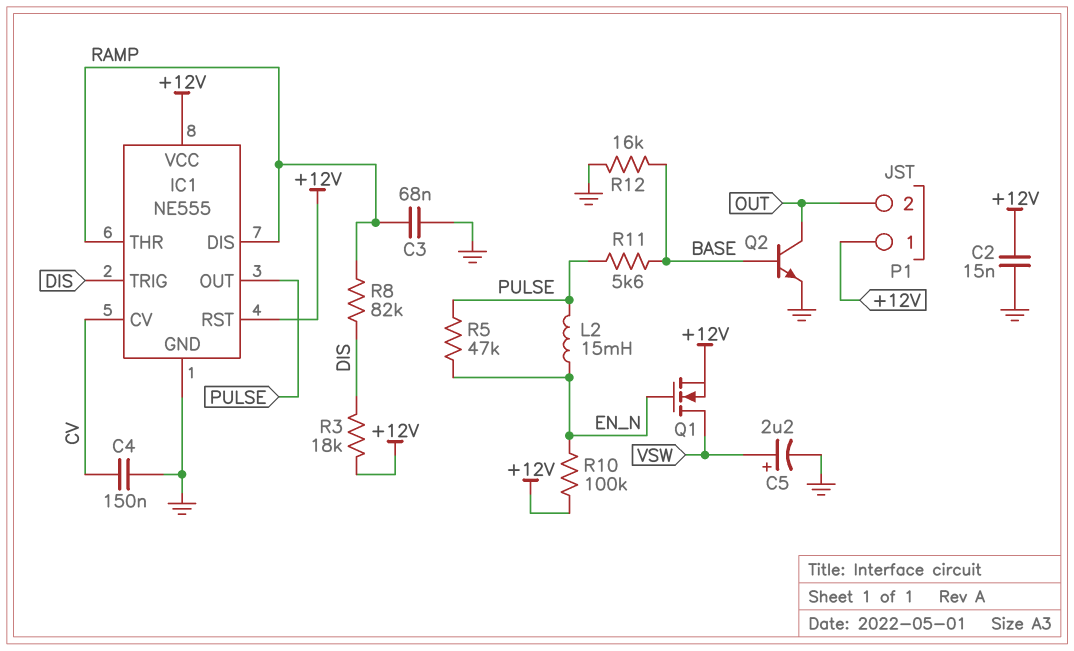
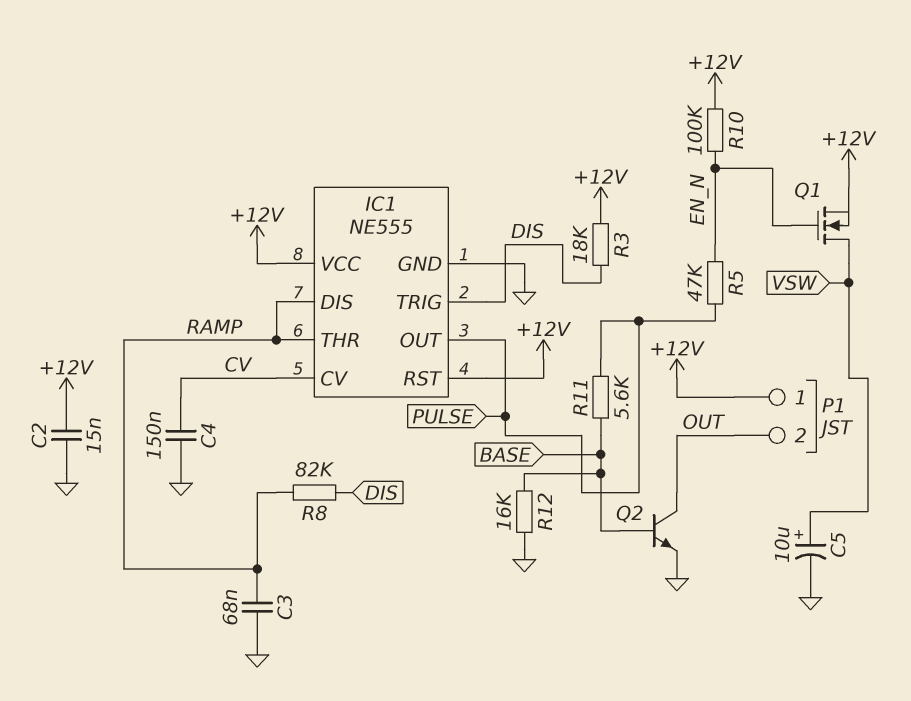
C5: 2.2uF (plus VSW, minus GND) -> 10uF (plus VSW, minus GND)
L2: 15mH (EN_N, PULSE) -> none

